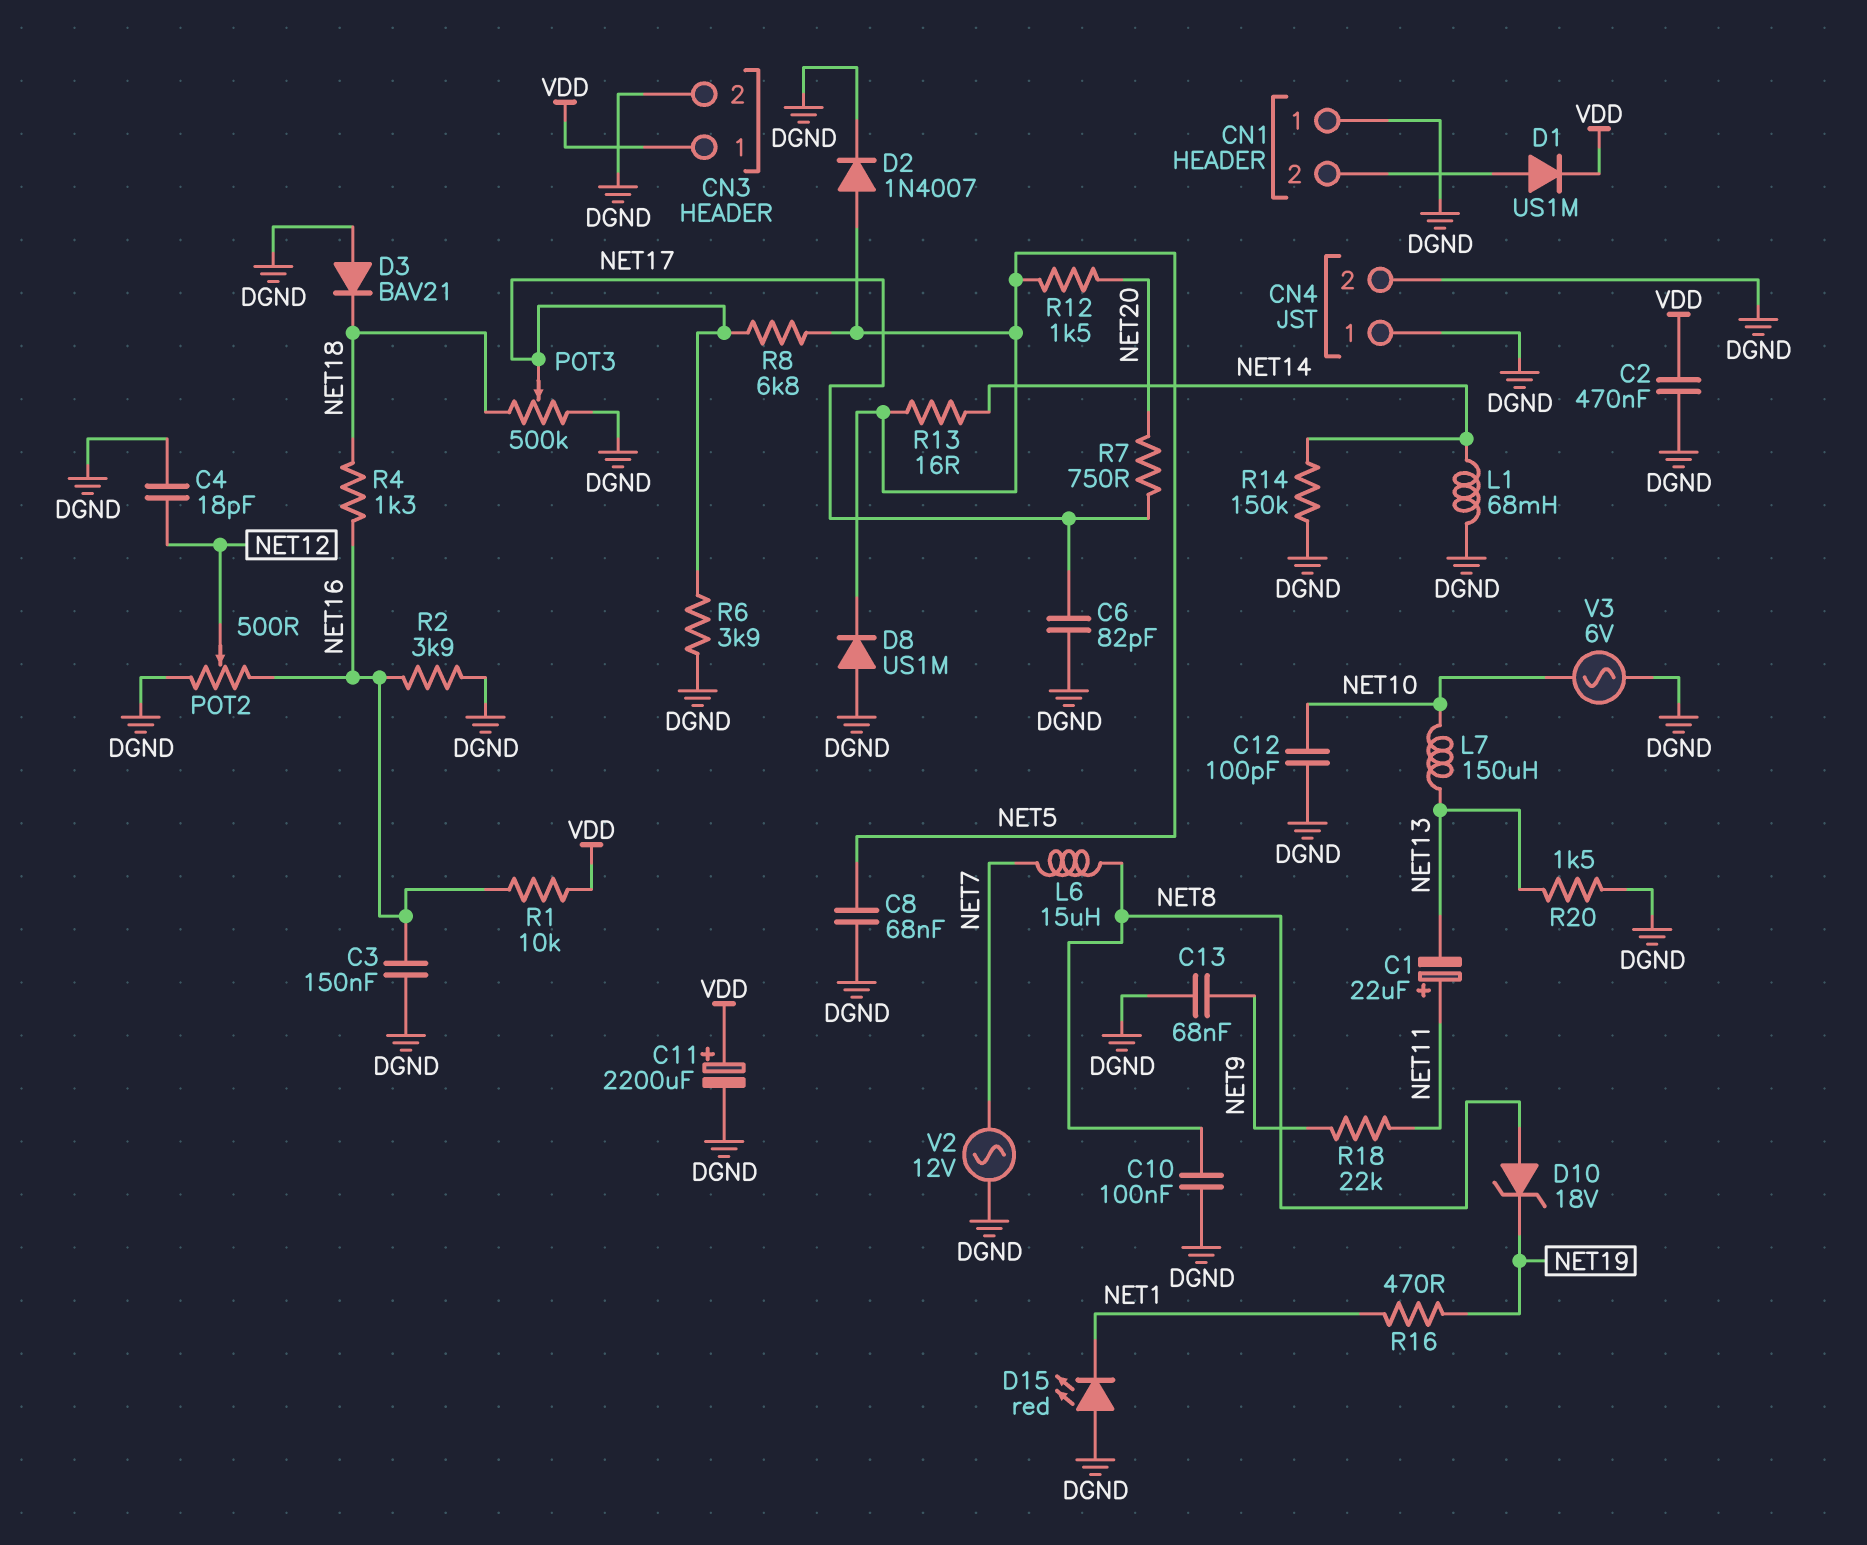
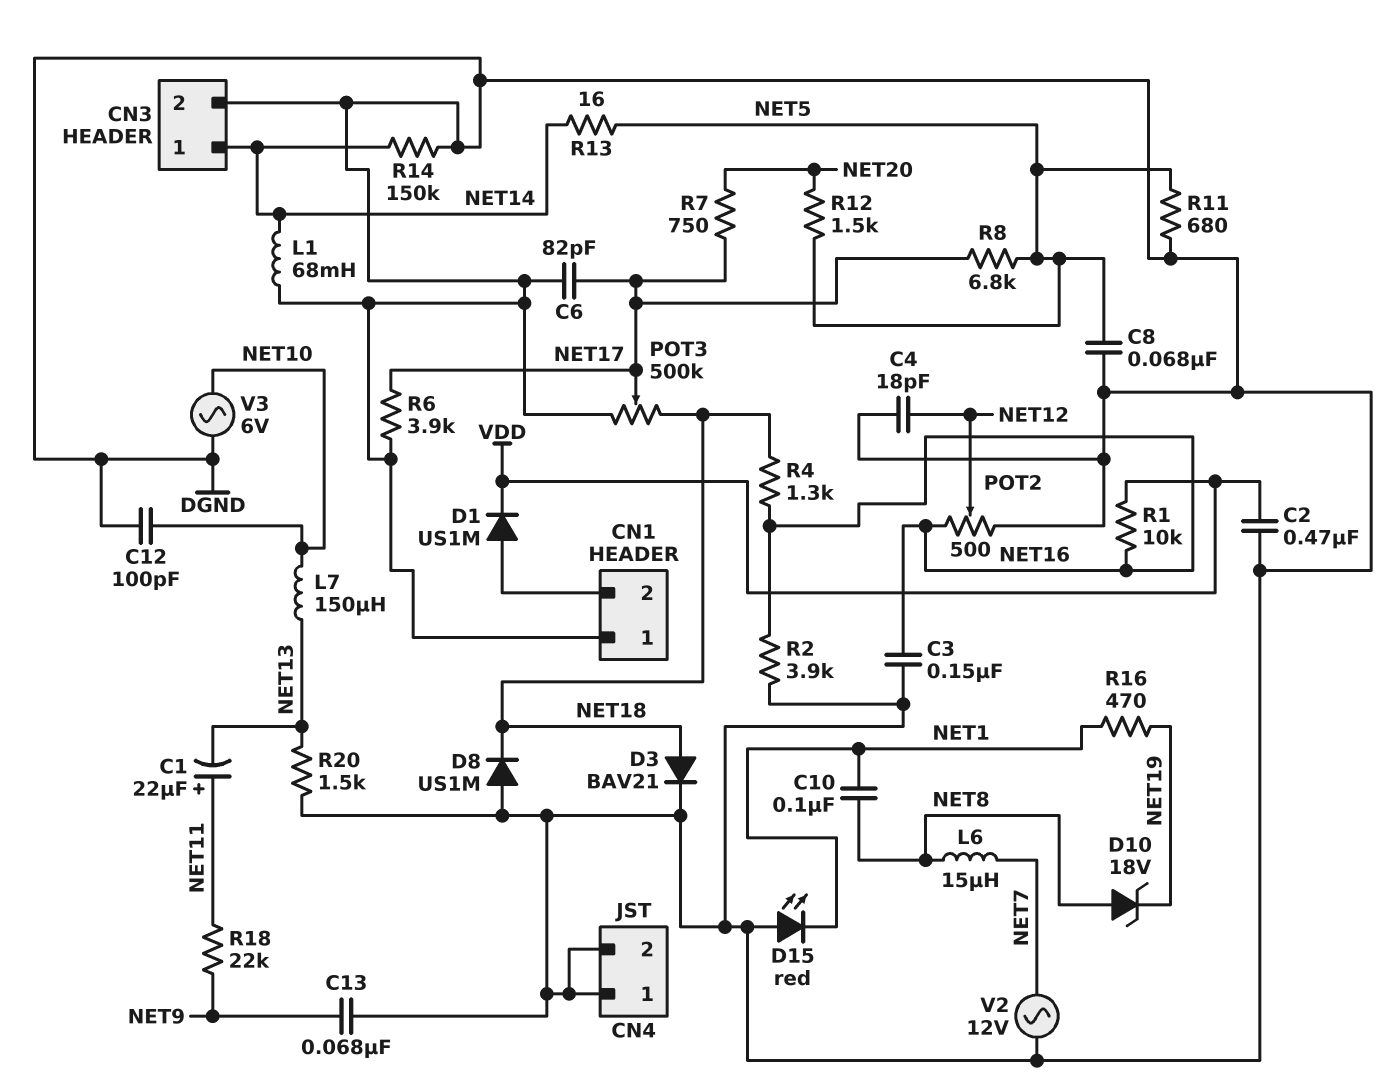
C10: 100nF (DGND, NET8) -> 100nF (NET1, NET8)
C11: 2200uF (plus VDD, minus DGND) -> none
CN3 pin 1: VDD -> NET14
D2: diode 1N4007 (A NET5, K DGND) -> none
D3: diode BAV21 (A DGND, K NET18) -> diode BAV21 (A NET18, K DGND)
D8: diode US1M (A DGND, K NET5) -> diode US1M (A DGND, K NET18)
R11: none -> 680 (DGND, NET5)

